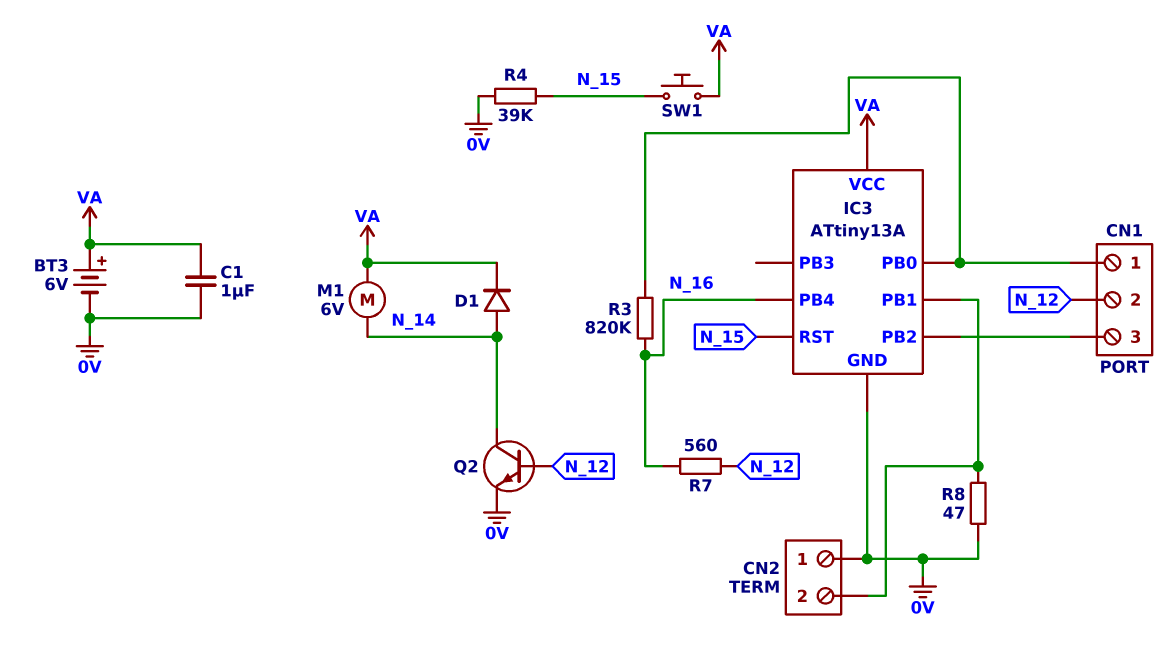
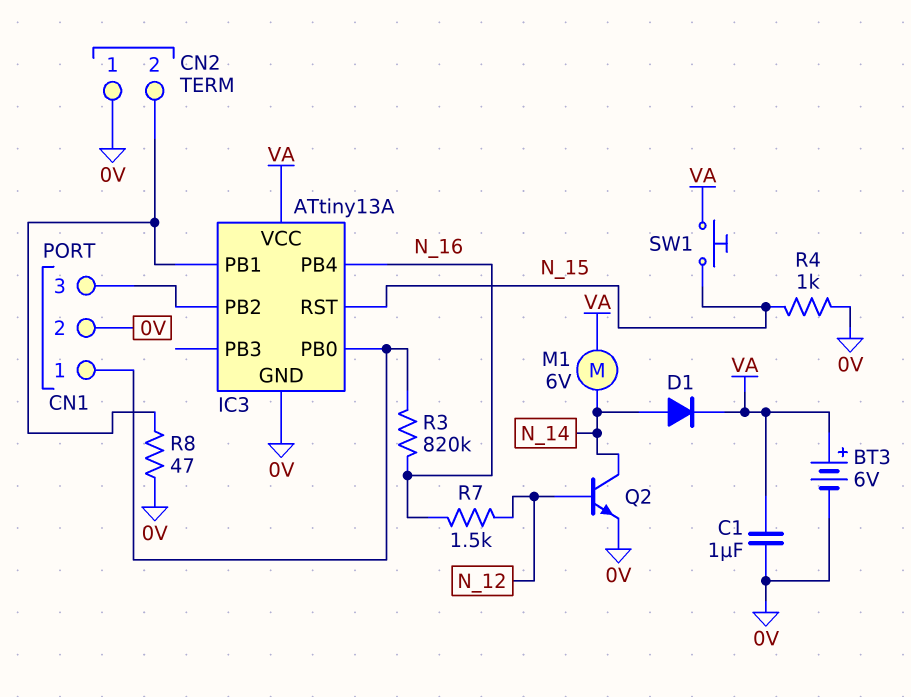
CN1 pin 2: N_12 -> 0V
R4: 39k (0V, N_15) -> 1k (0V, N_15)
R7: 560 (N_12, N_16) -> 1.5k (N_12, N_16)

